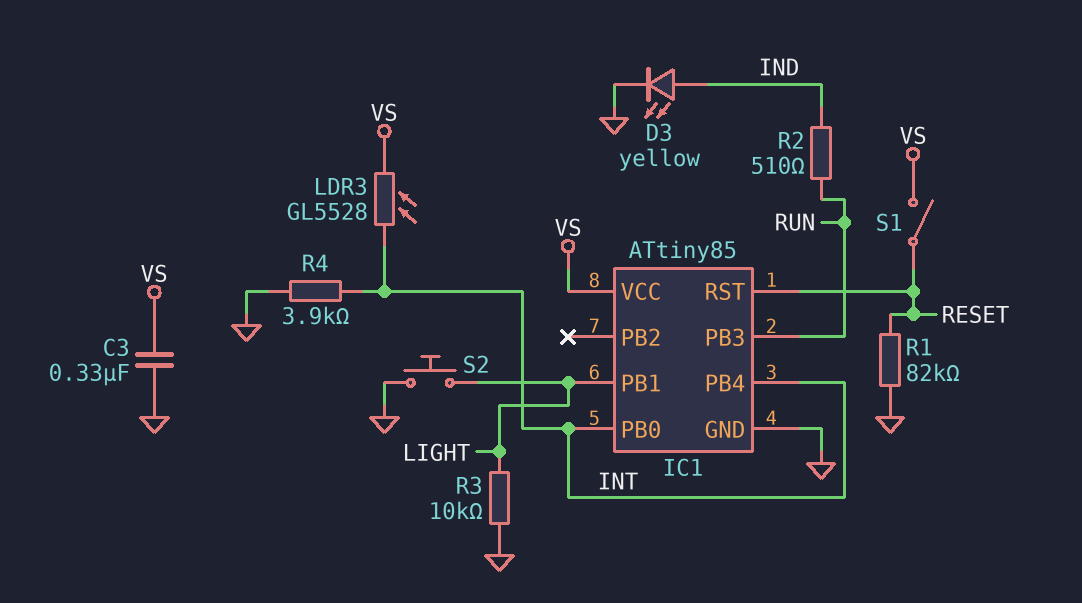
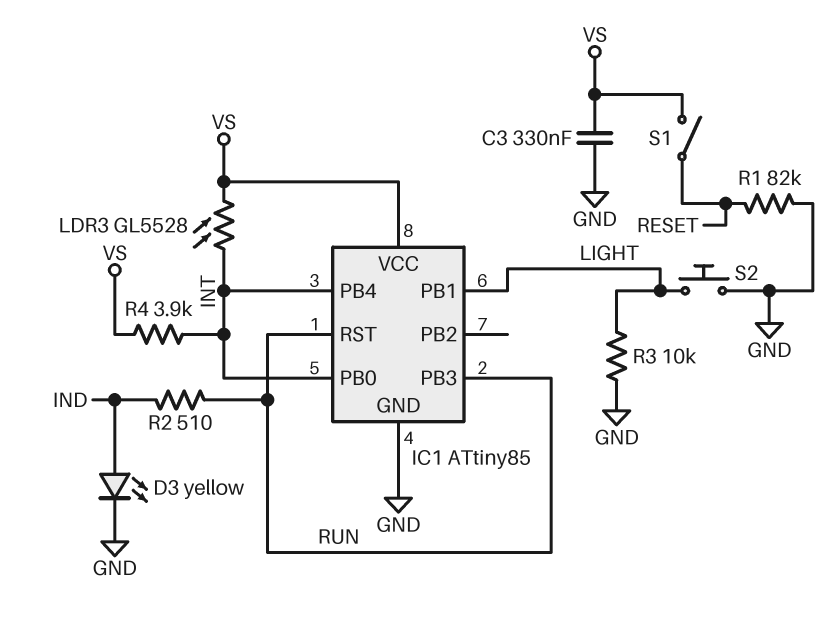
IC1 pin RST: RESET -> RUN
R4: 3.9k (GND, INT) -> 3.9k (INT, VS)

